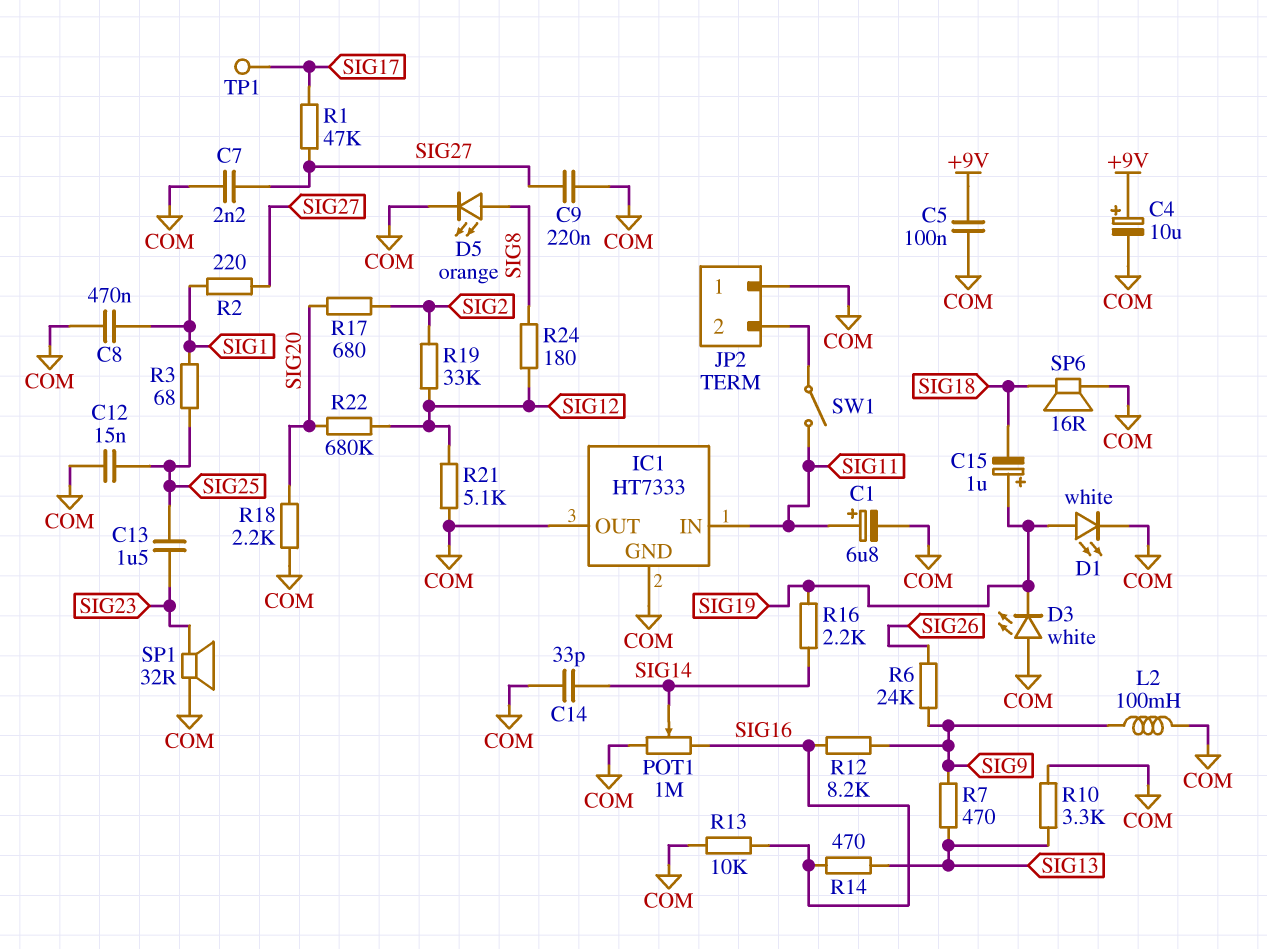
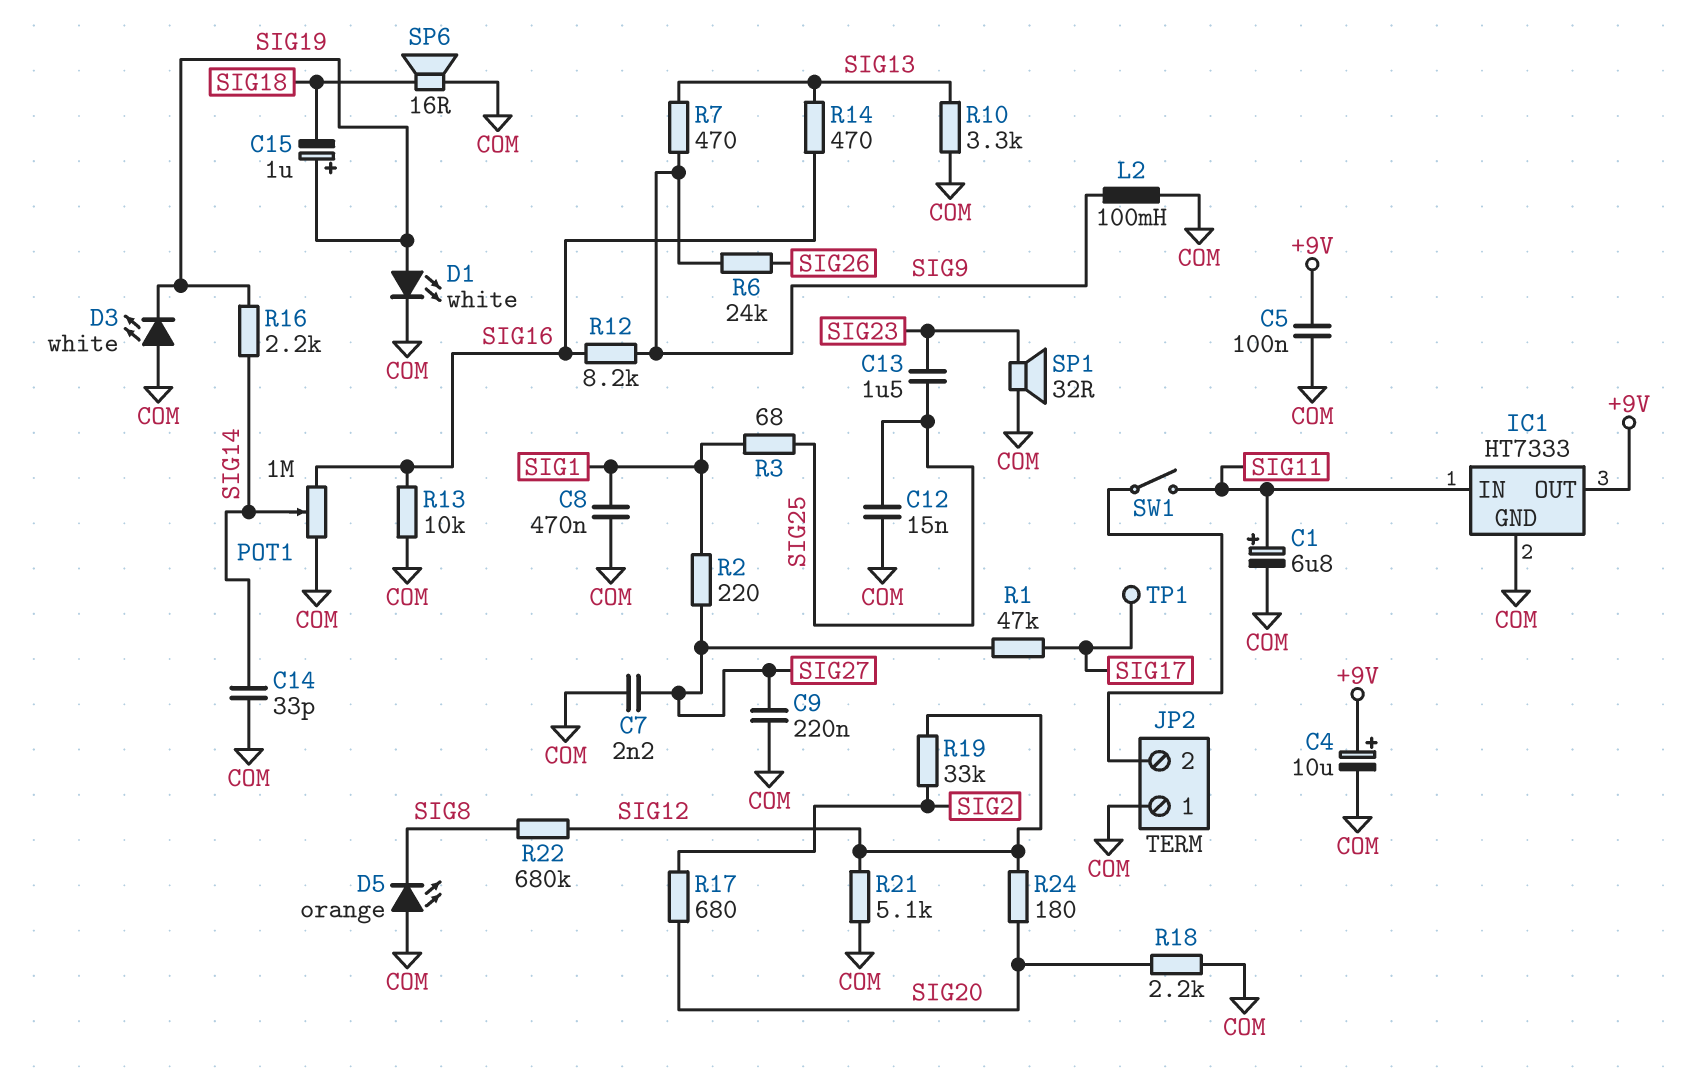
D5: LED orange (A SIG8, K COM) -> LED orange (A COM, K SIG8)
IC1 pin OUT: COM -> +9V
R22: 680k (SIG12, SIG20) -> 680k (SIG8, SIG12)
R24: 180 (SIG8, SIG12) -> 180 (SIG12, SIG20)

